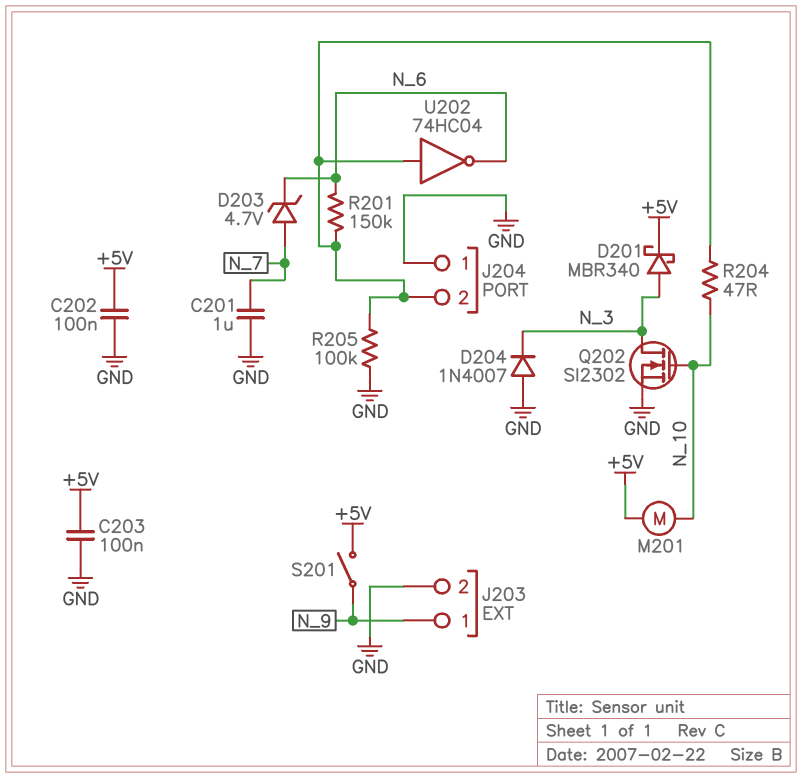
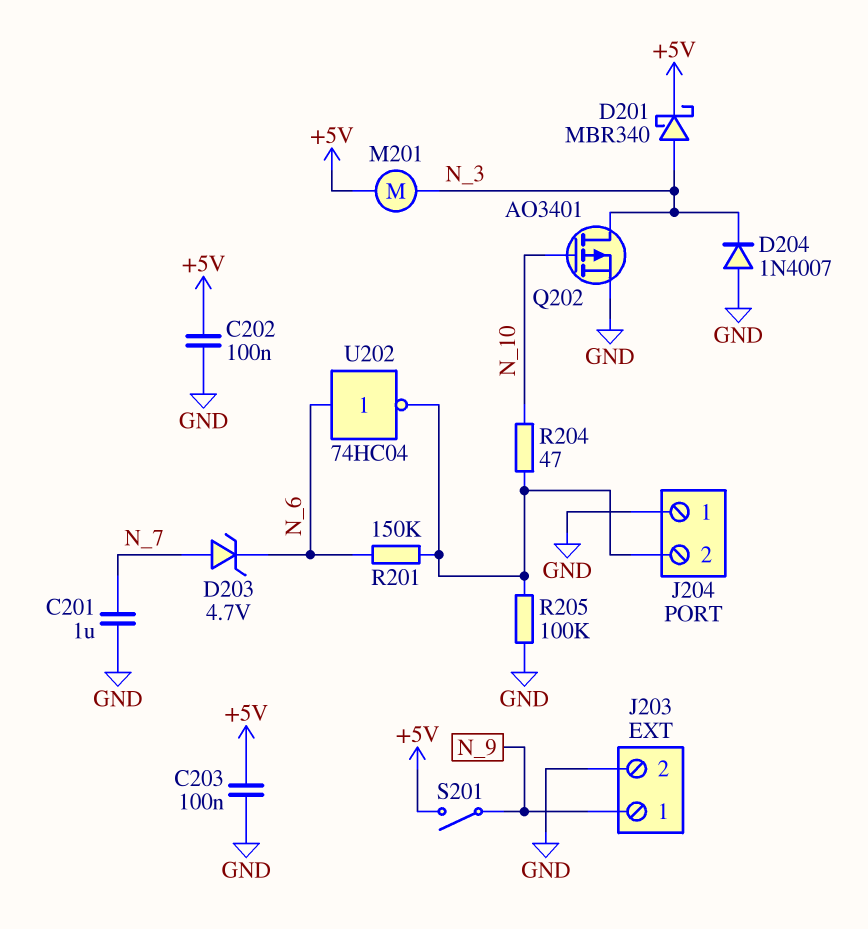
M201: motor (+5V, N_10) -> motor (+5V, N_3)
Q202: NMOS SI2302 (G N_10, D N_3, S GND) -> PMOS AO3401 (G N_10, D N_3, S GND)
U202: NOT 74HC04 (in J204/2, out N_6) -> NOT 74HC04 (in N_6, out J204/2)

